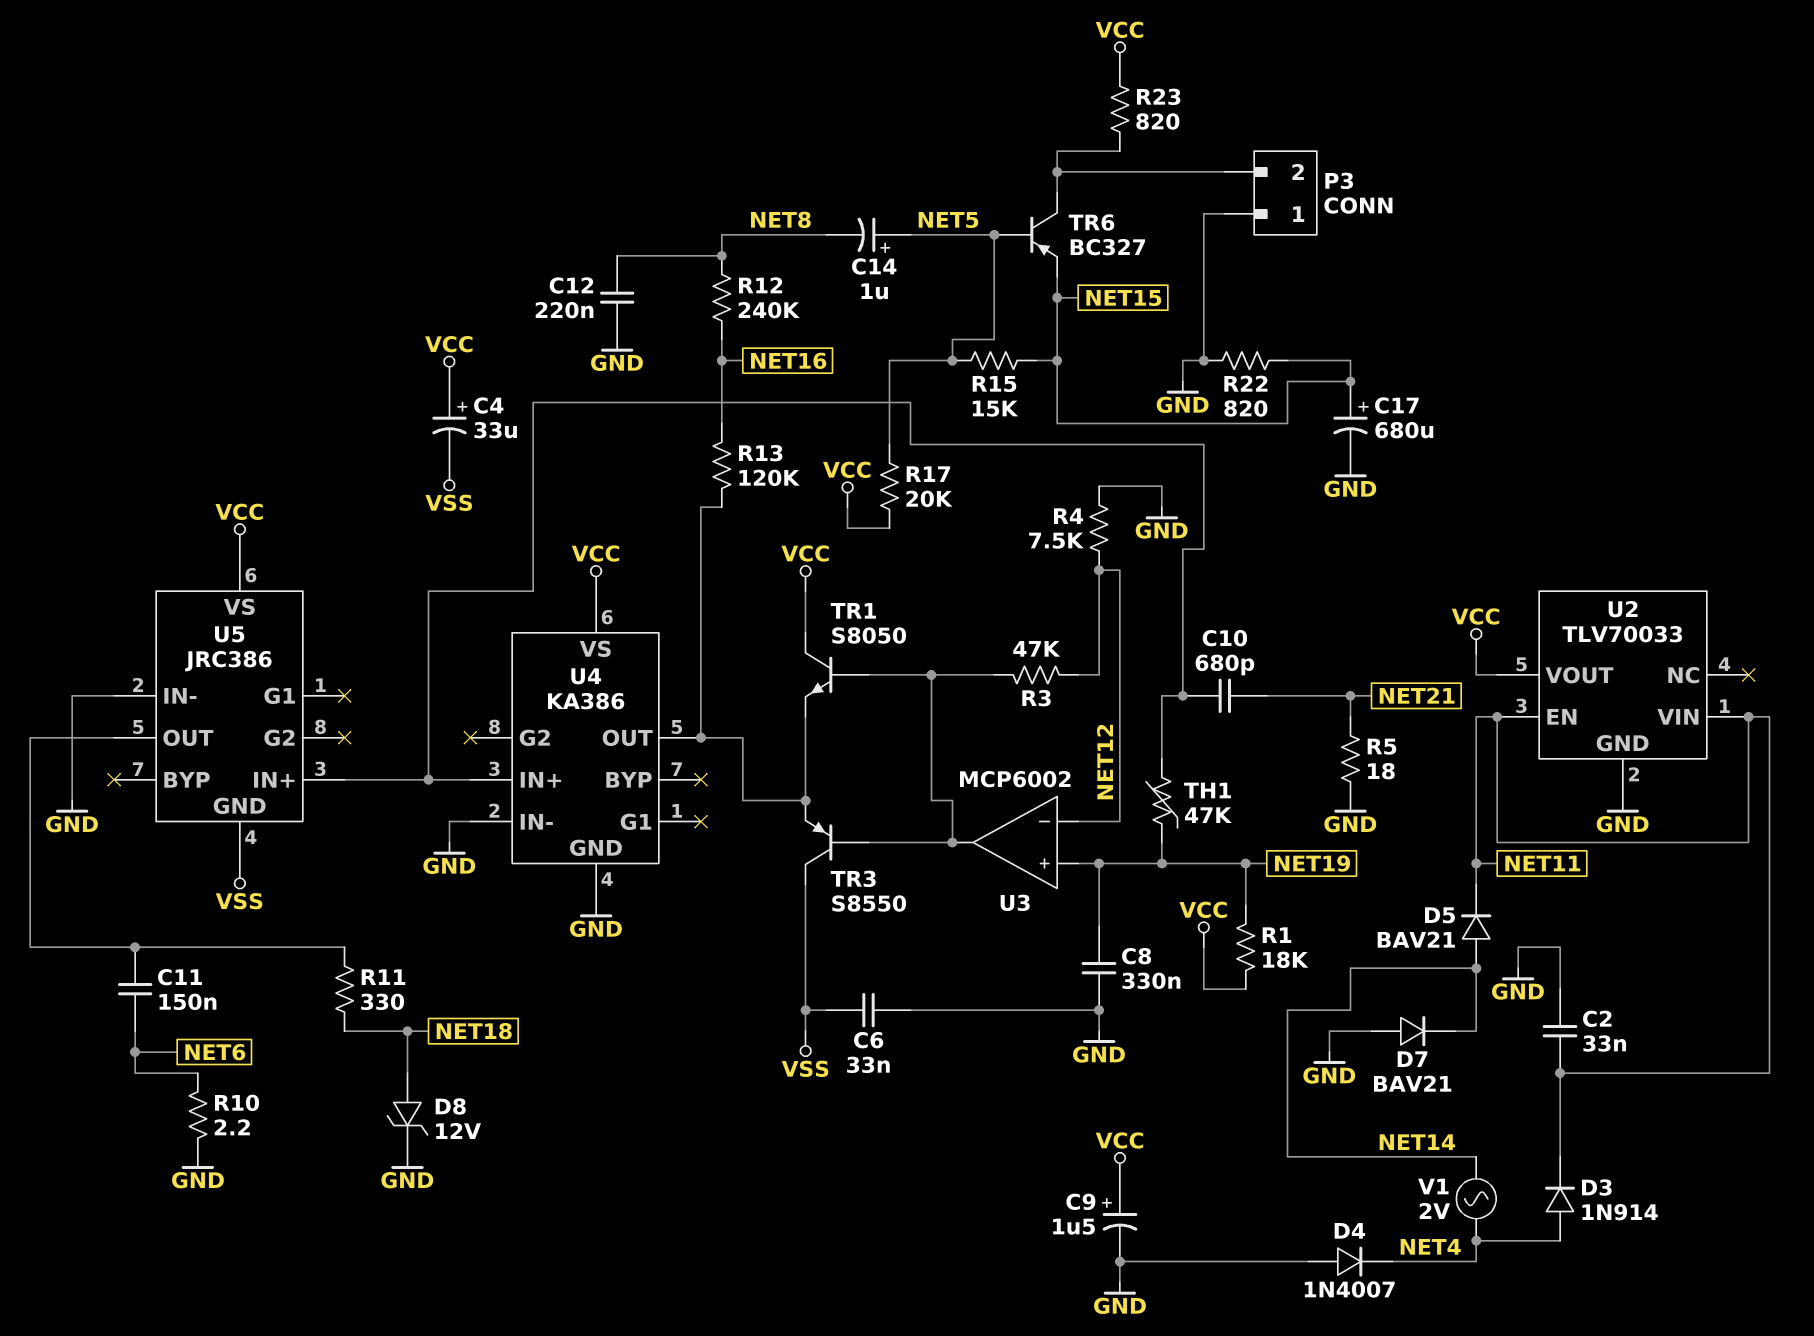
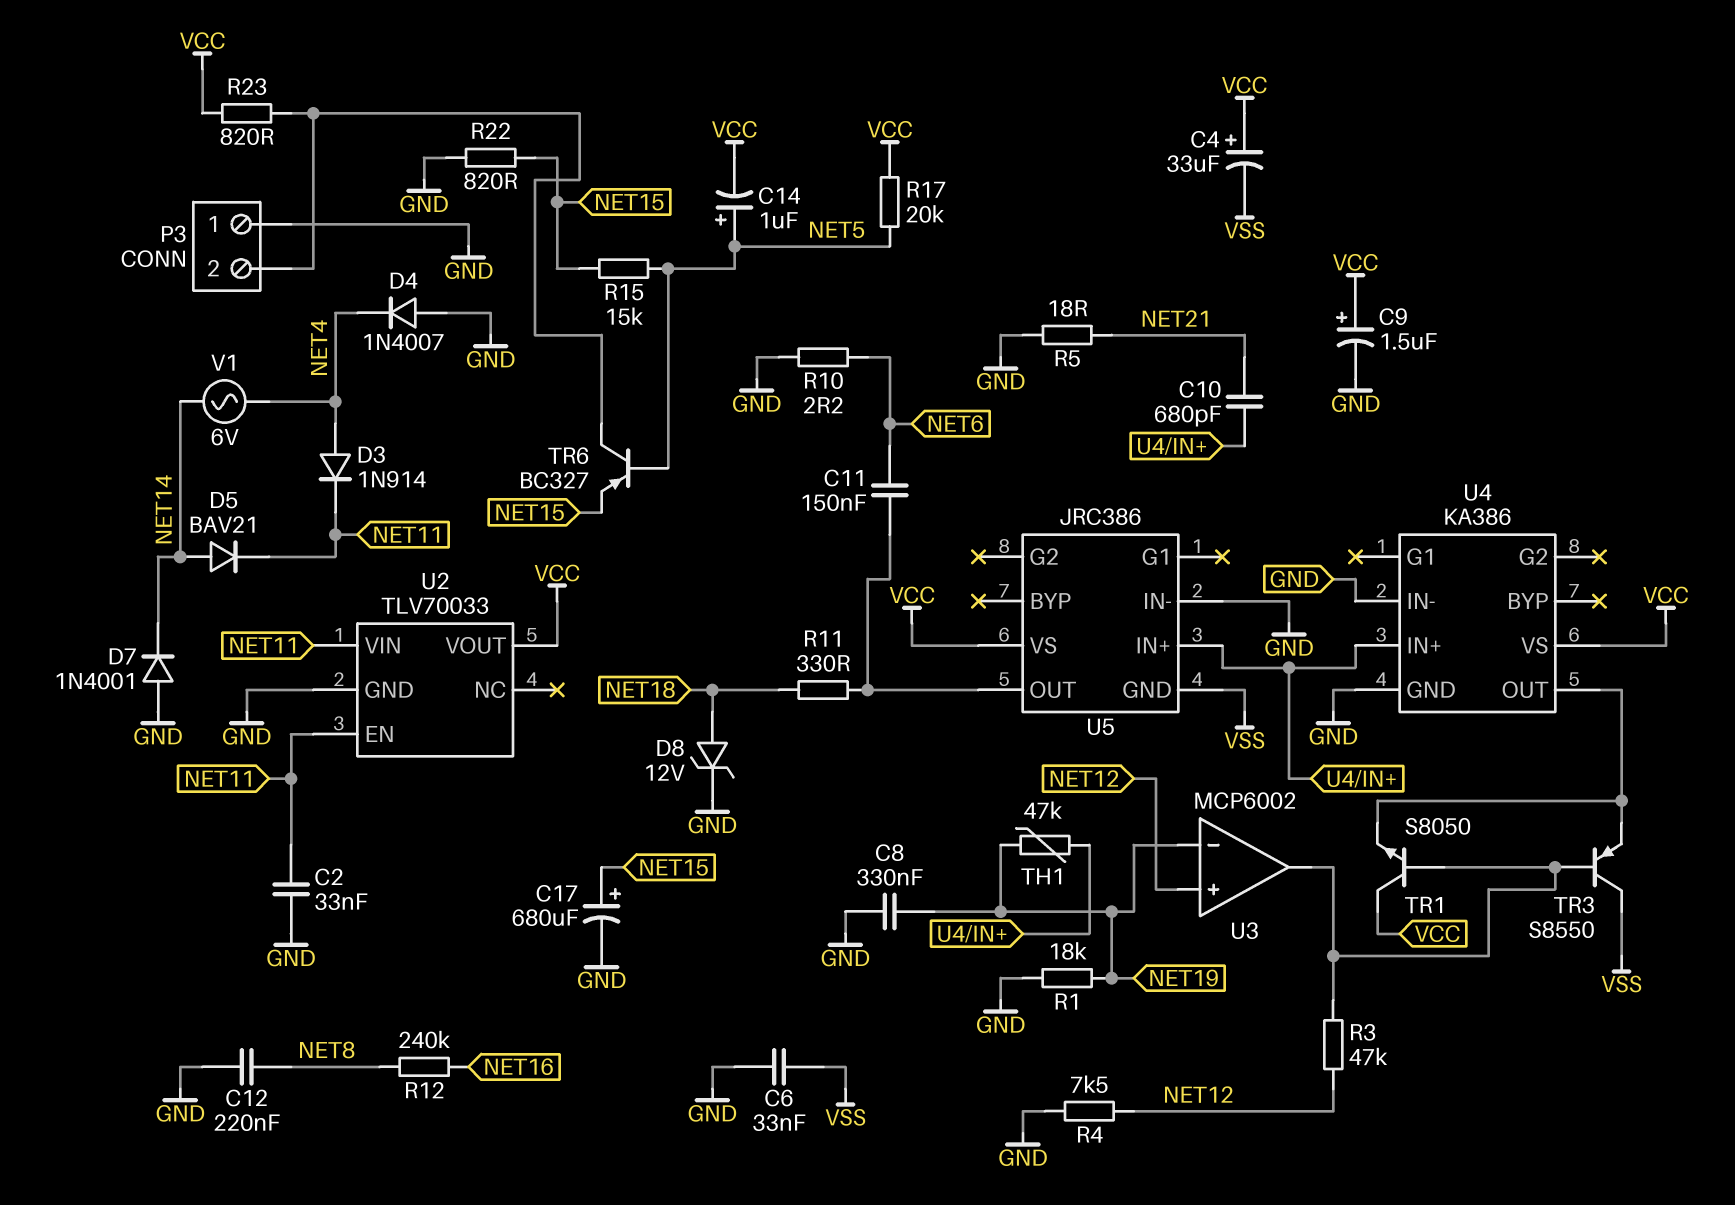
C14: 1uF (plus NET5, minus NET8) -> 1uF (plus NET5, minus VCC)
D7: diode BAV21 (A GND, K NET14) -> diode 1N4001 (A GND, K NET14)
R1: 18k (NET19, VCC) -> 18k (GND, NET19)
R13: 120k (NET16, U4/OUT) -> none
U3 pin in+: NET19 -> NET12
U3 pin in-: NET12 -> NET19
V1: AC 2V (NET4, NET14) -> AC 6V (NET4, NET14)

